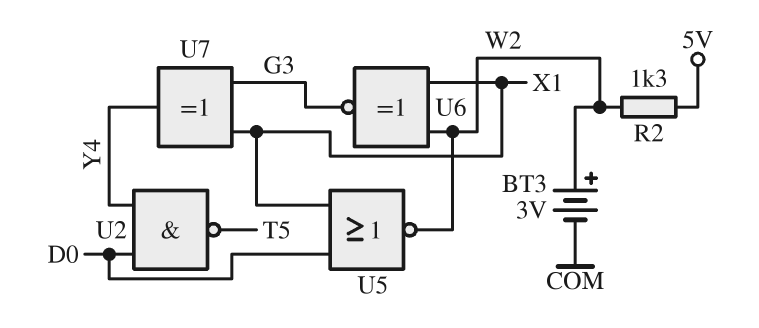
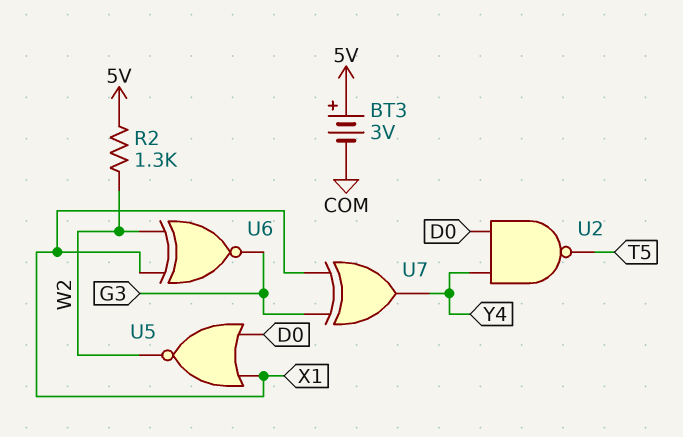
BT3: 3V (plus W2, minus COM) -> 3V (plus 5V, minus COM)

